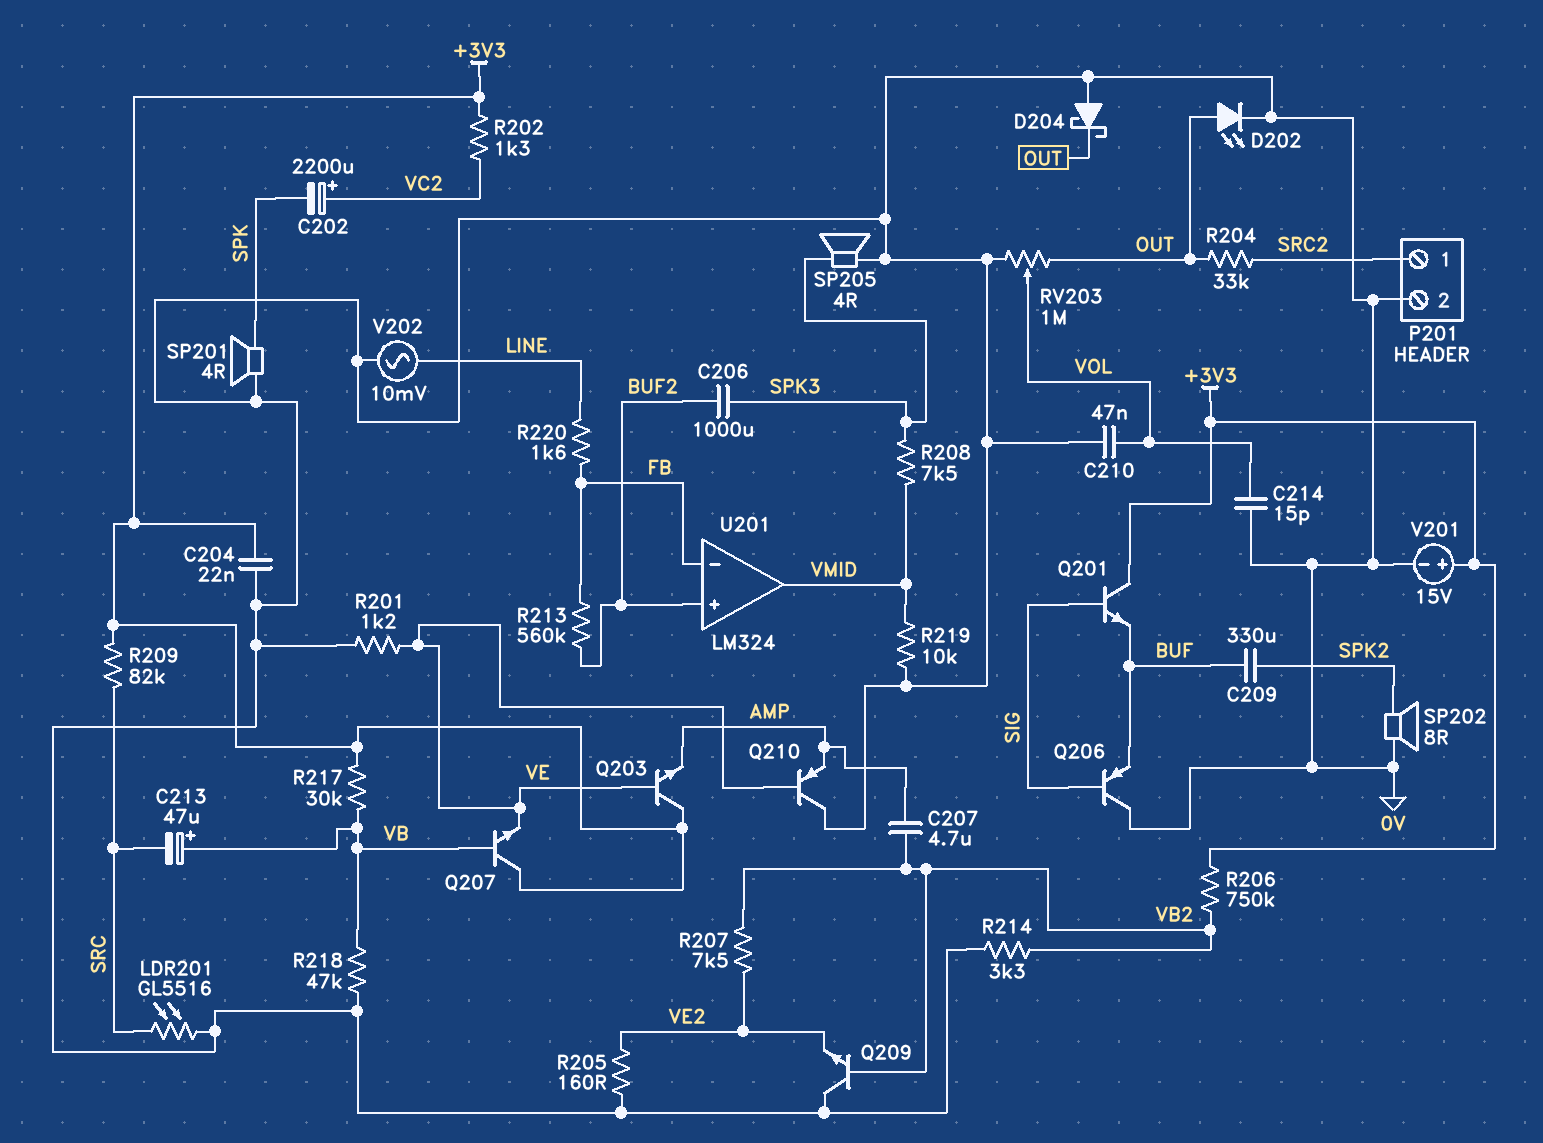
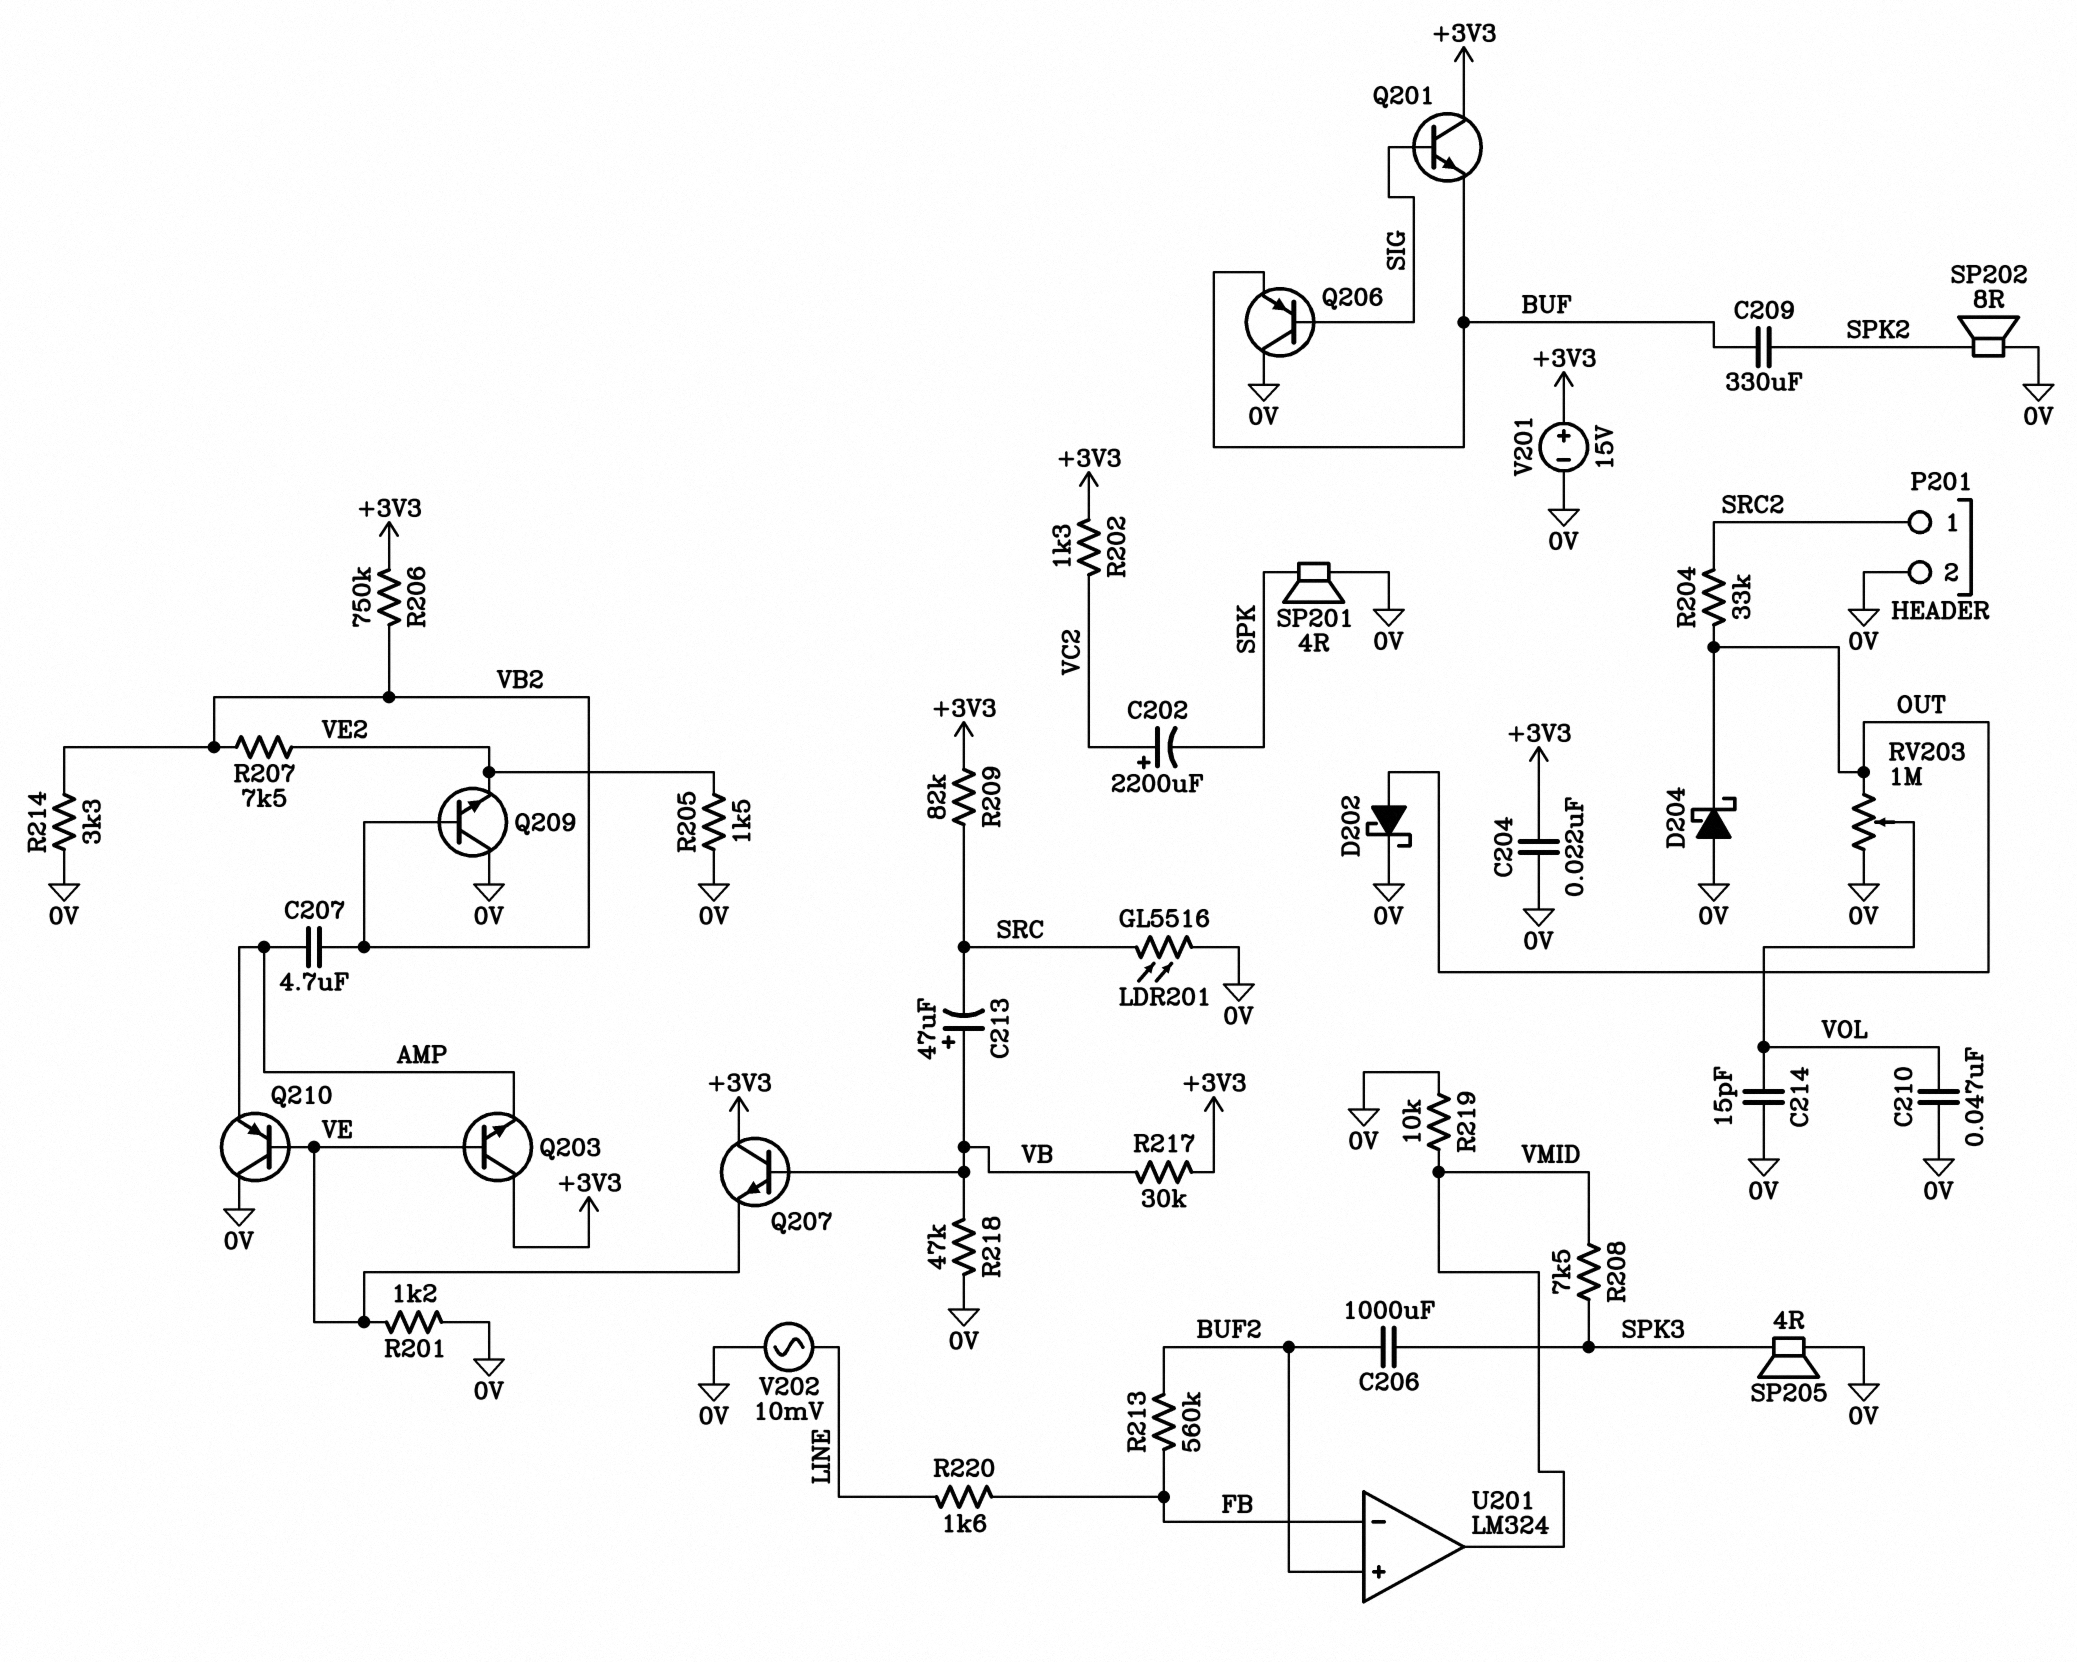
D202: LED (A OUT, K 0V) -> schottky (A OUT, K 0V)
R205: 160 (0V, VE2) -> 1.5k (0V, VE2)

